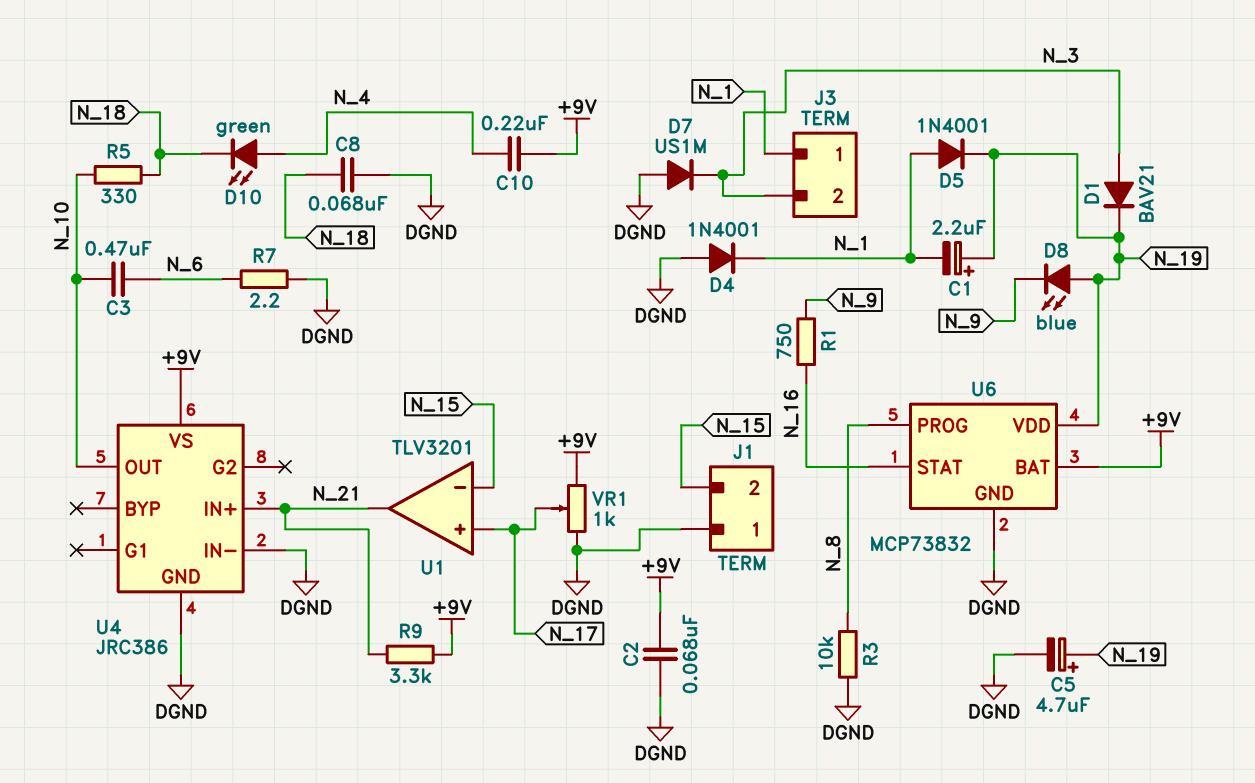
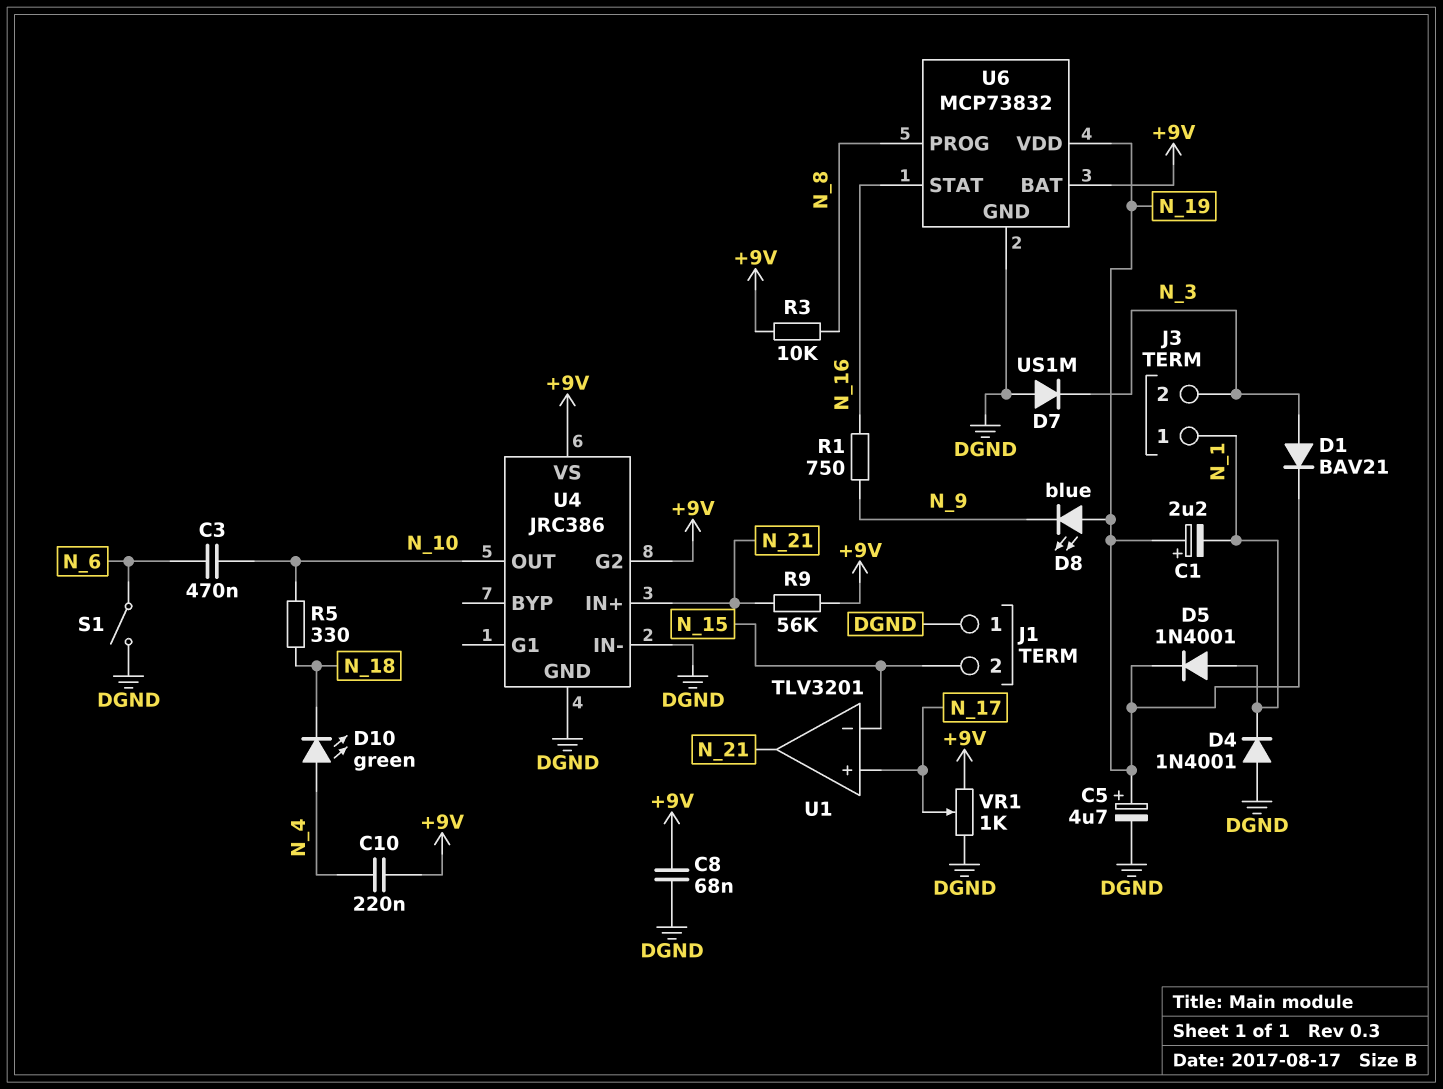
C2: 68nF (+9V, DGND) -> none
C8: 68nF (DGND, N_18) -> 68nF (+9V, DGND)
R3: 10k (DGND, N_8) -> 10k (+9V, N_8)
R7: 2.2 (DGND, N_6) -> none
R9: 3.3k (+9V, N_21) -> 56k (+9V, N_21)
S1: none -> switch (DGND, N_6)
U4 pin G2: none -> +9V

